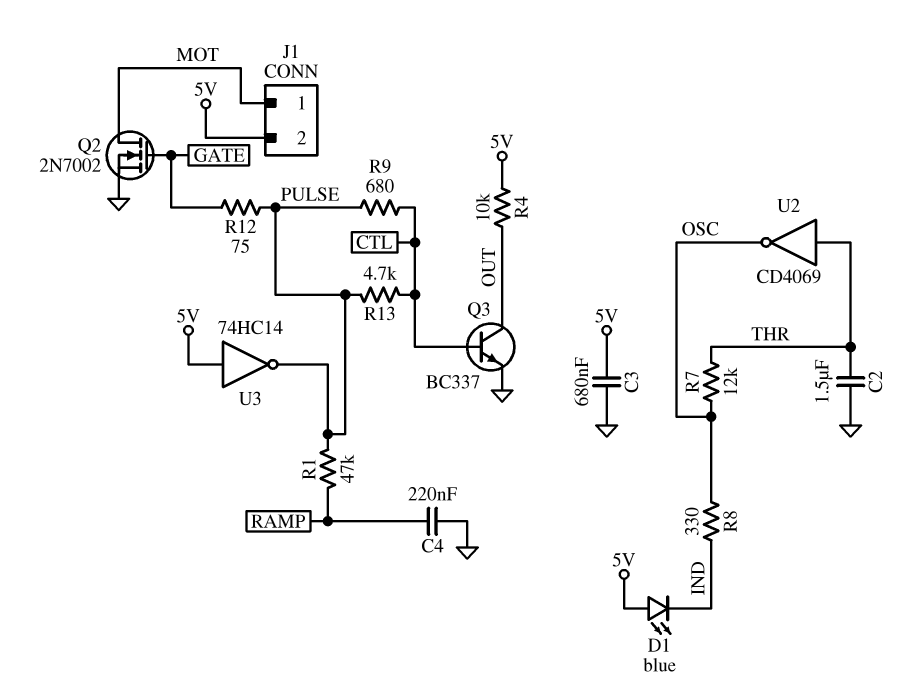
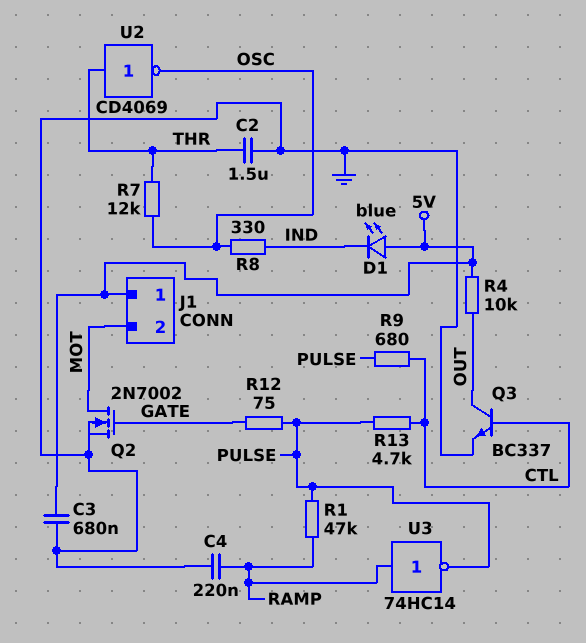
J1 pin 1: MOT -> 5V
J1 pin 2: 5V -> MOT
U3: NOT 74HC14 (in 5V, out PULSE) -> NOT 74HC14 (in RAMP, out PULSE)

